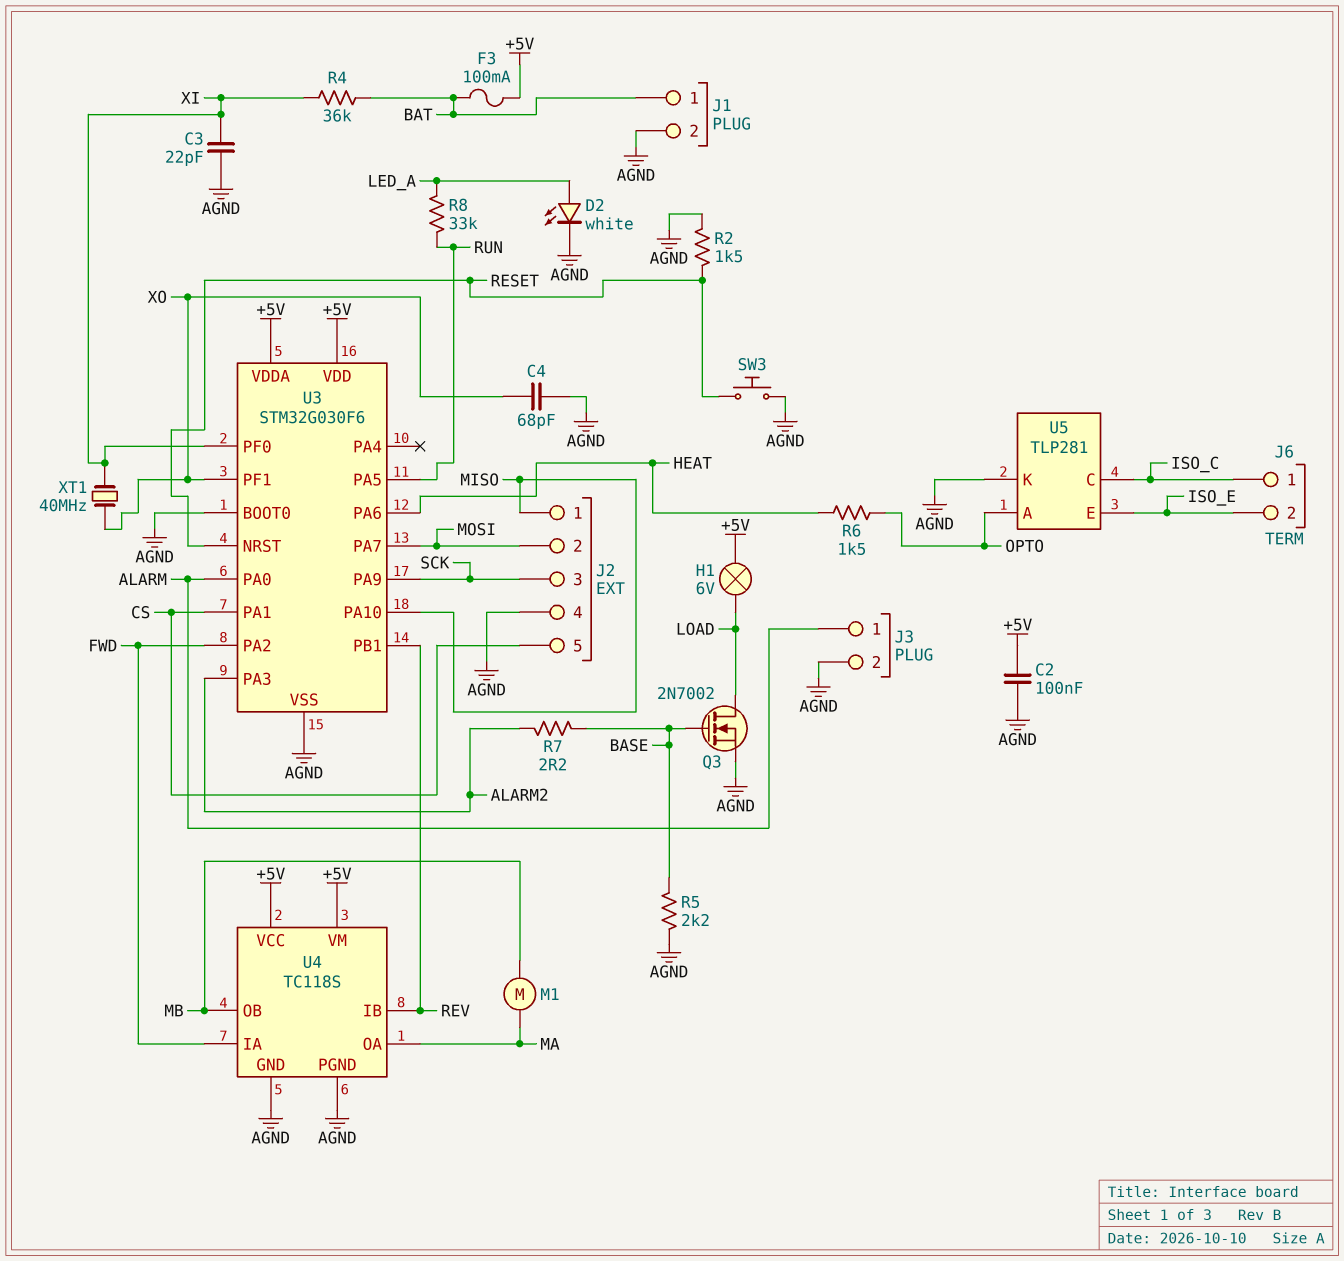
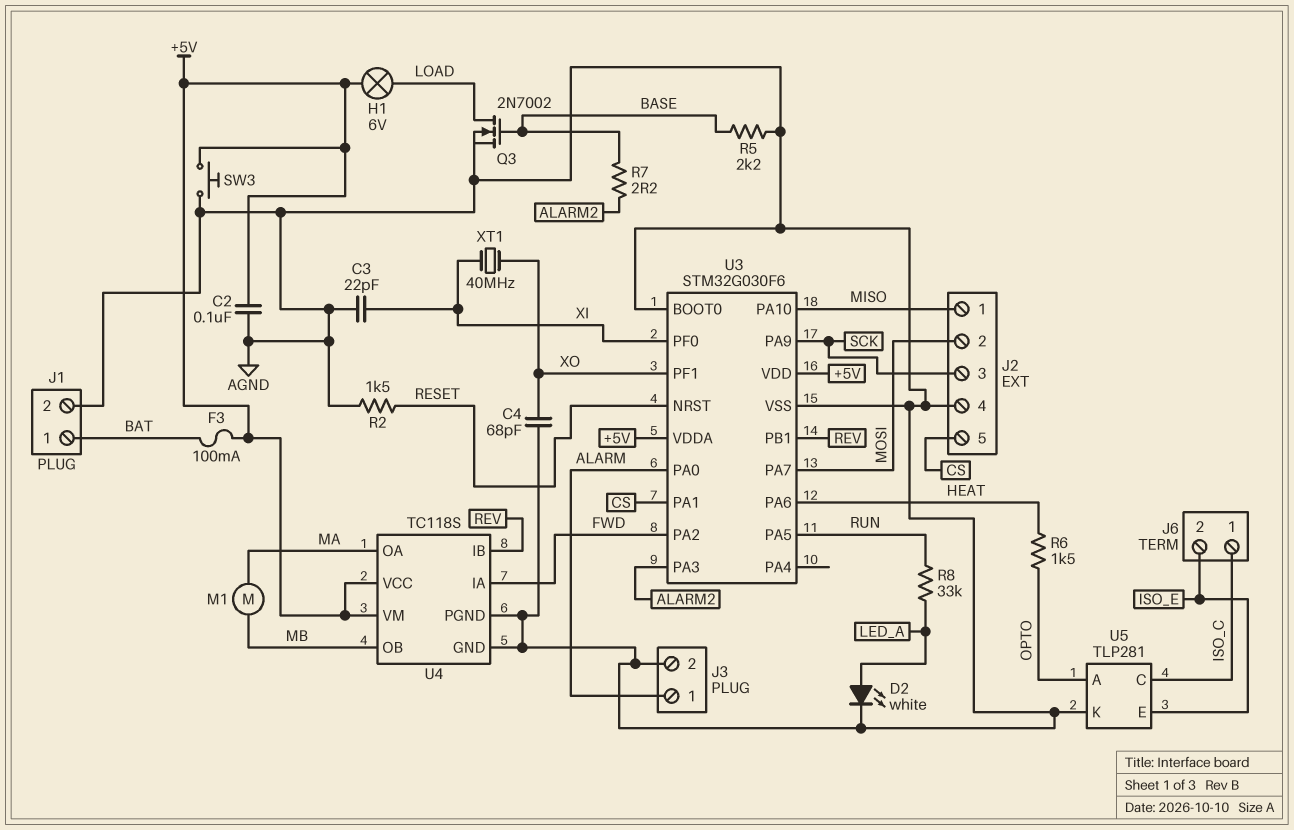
R4: 36k (BAT, XI) -> none
SW3: button (AGND, RESET) -> button (+5V, AGND)

